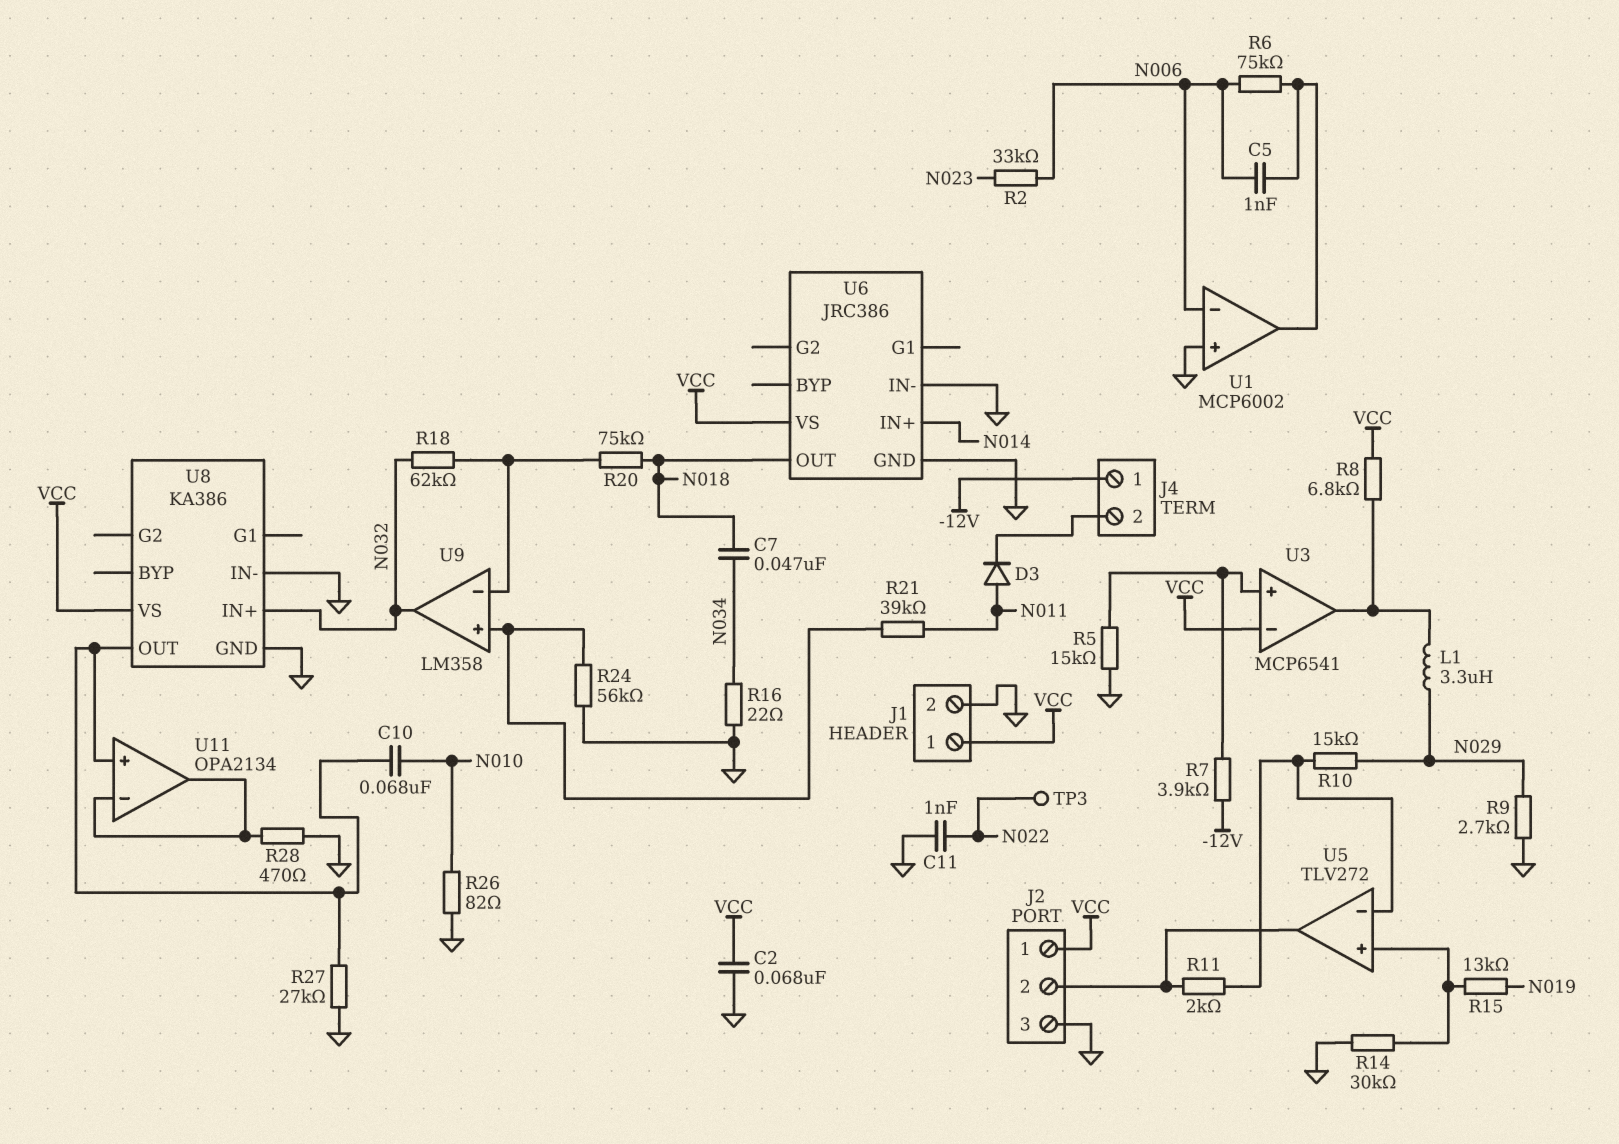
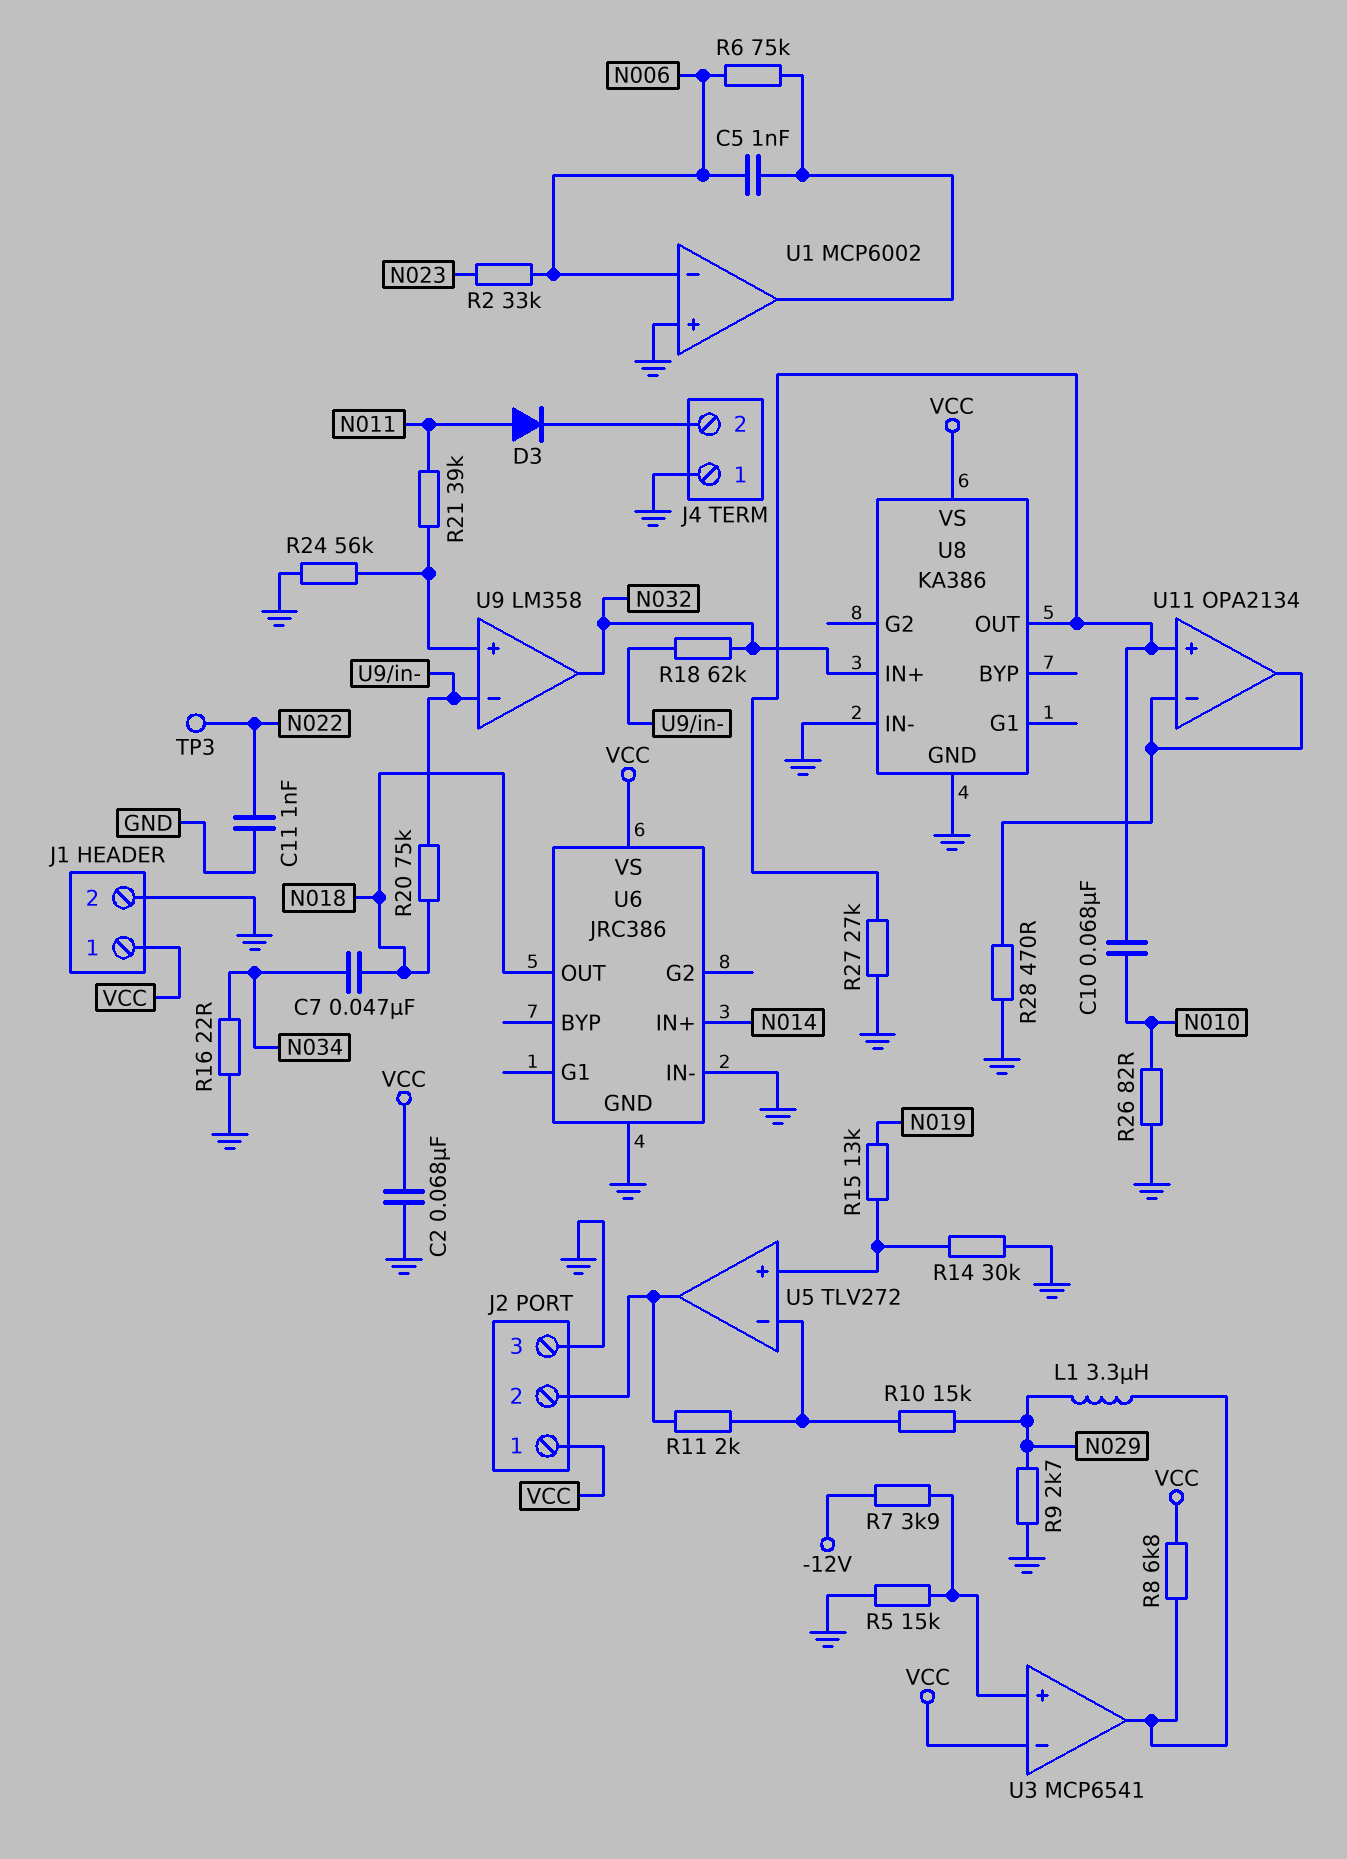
J4 pin 1: -12V -> GND

